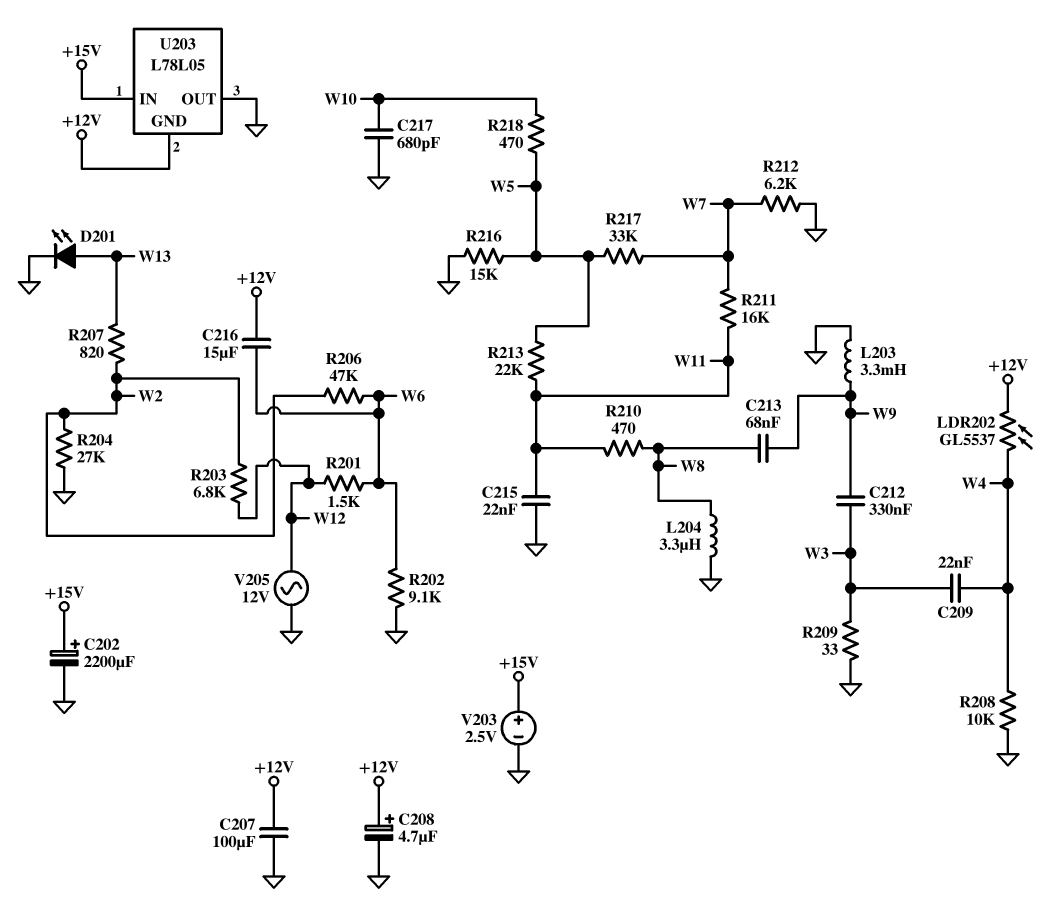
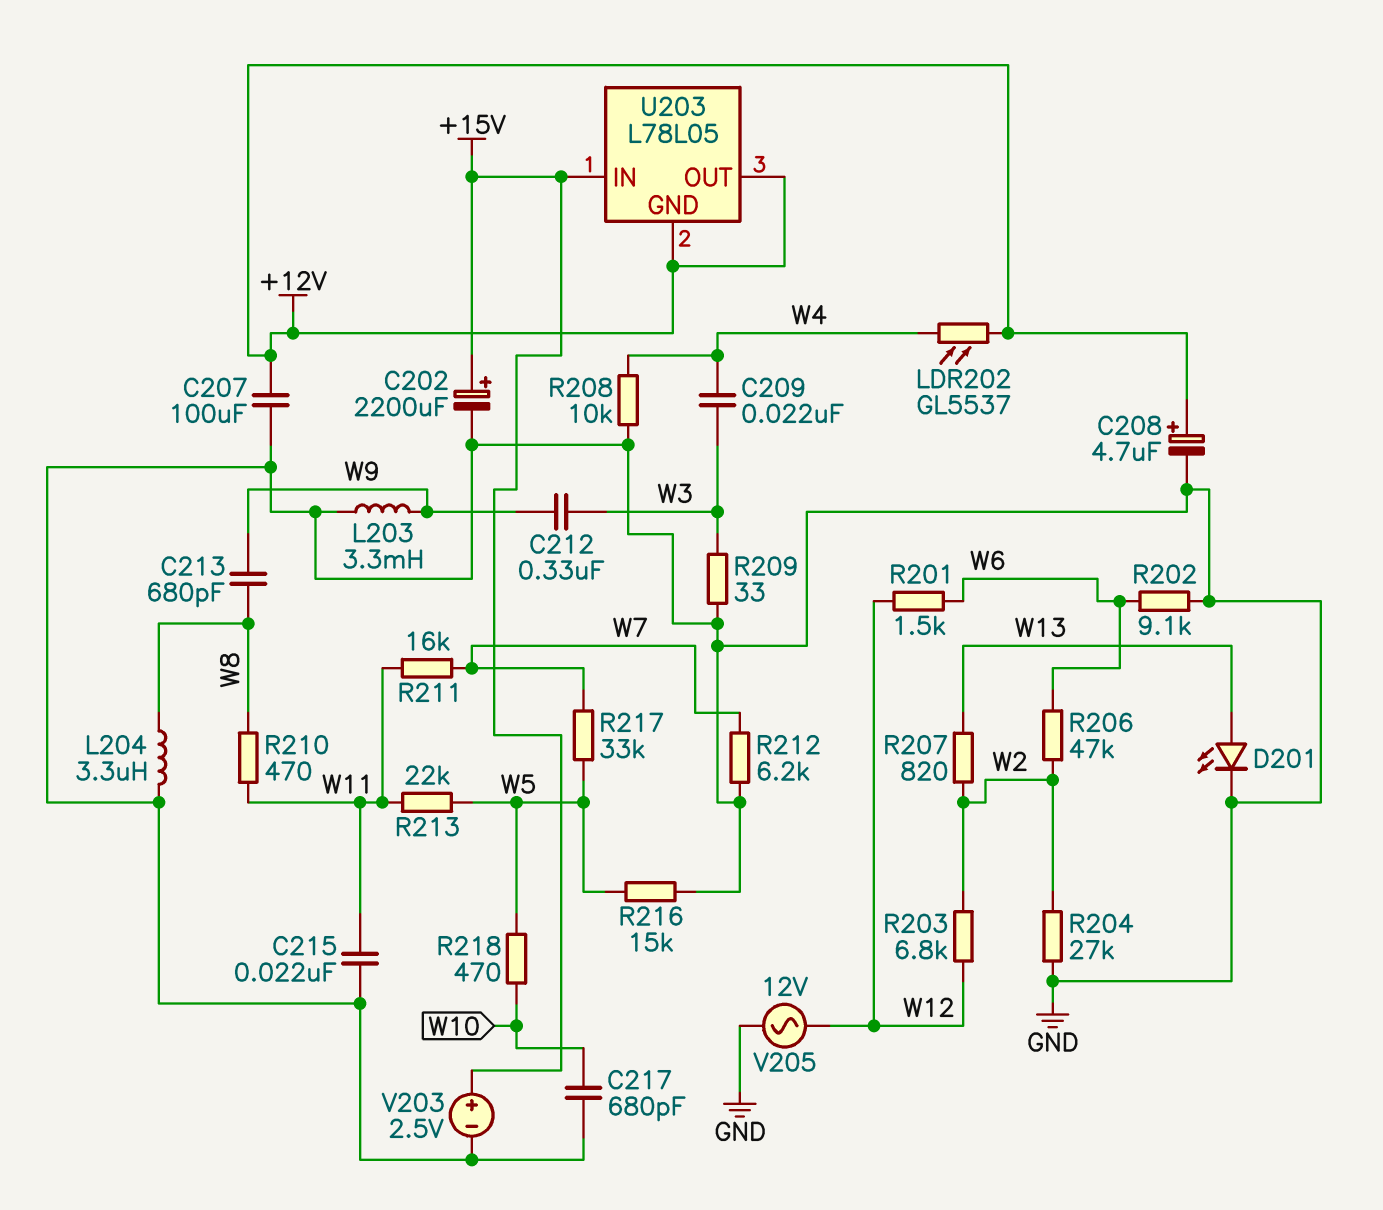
C213: 68nF (W8, W9) -> 680pF (W8, W9)
C216: 15uF (+12V, W6) -> none
U203 pin OUT: GND -> +12V

